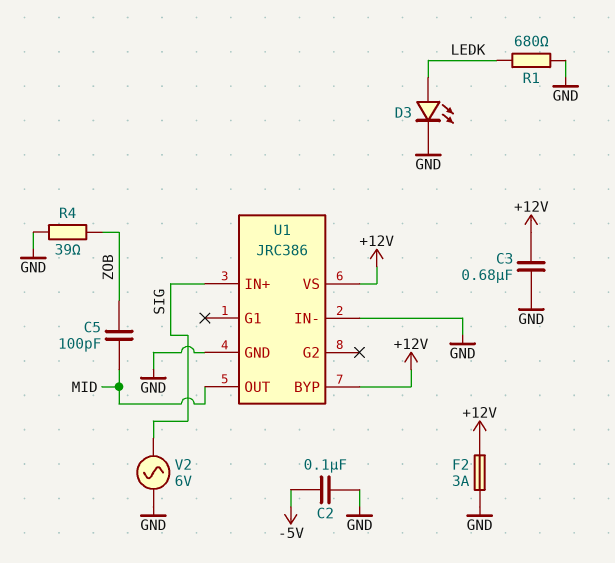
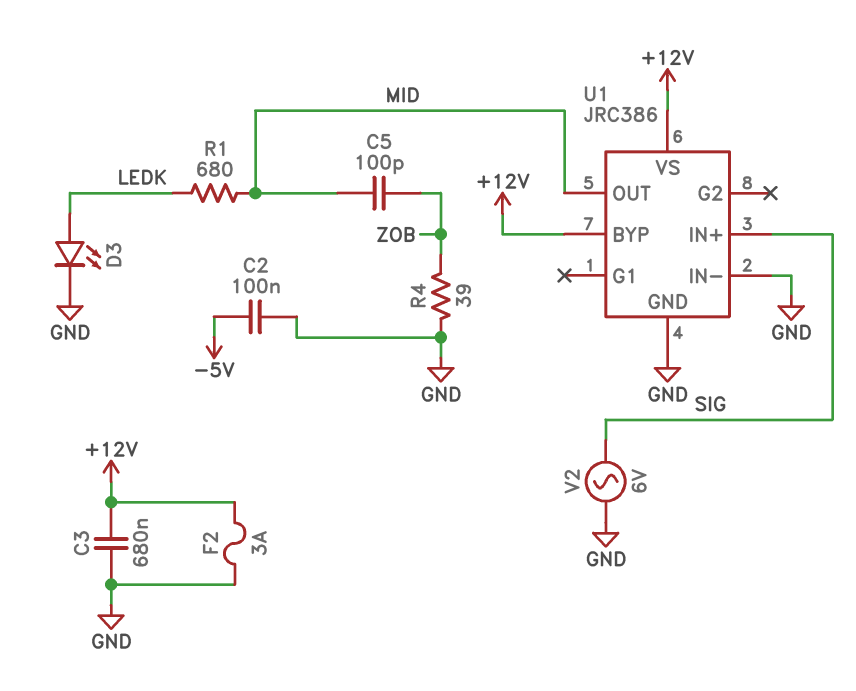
R1: 680 (GND, LEDK) -> 680 (LEDK, MID)

